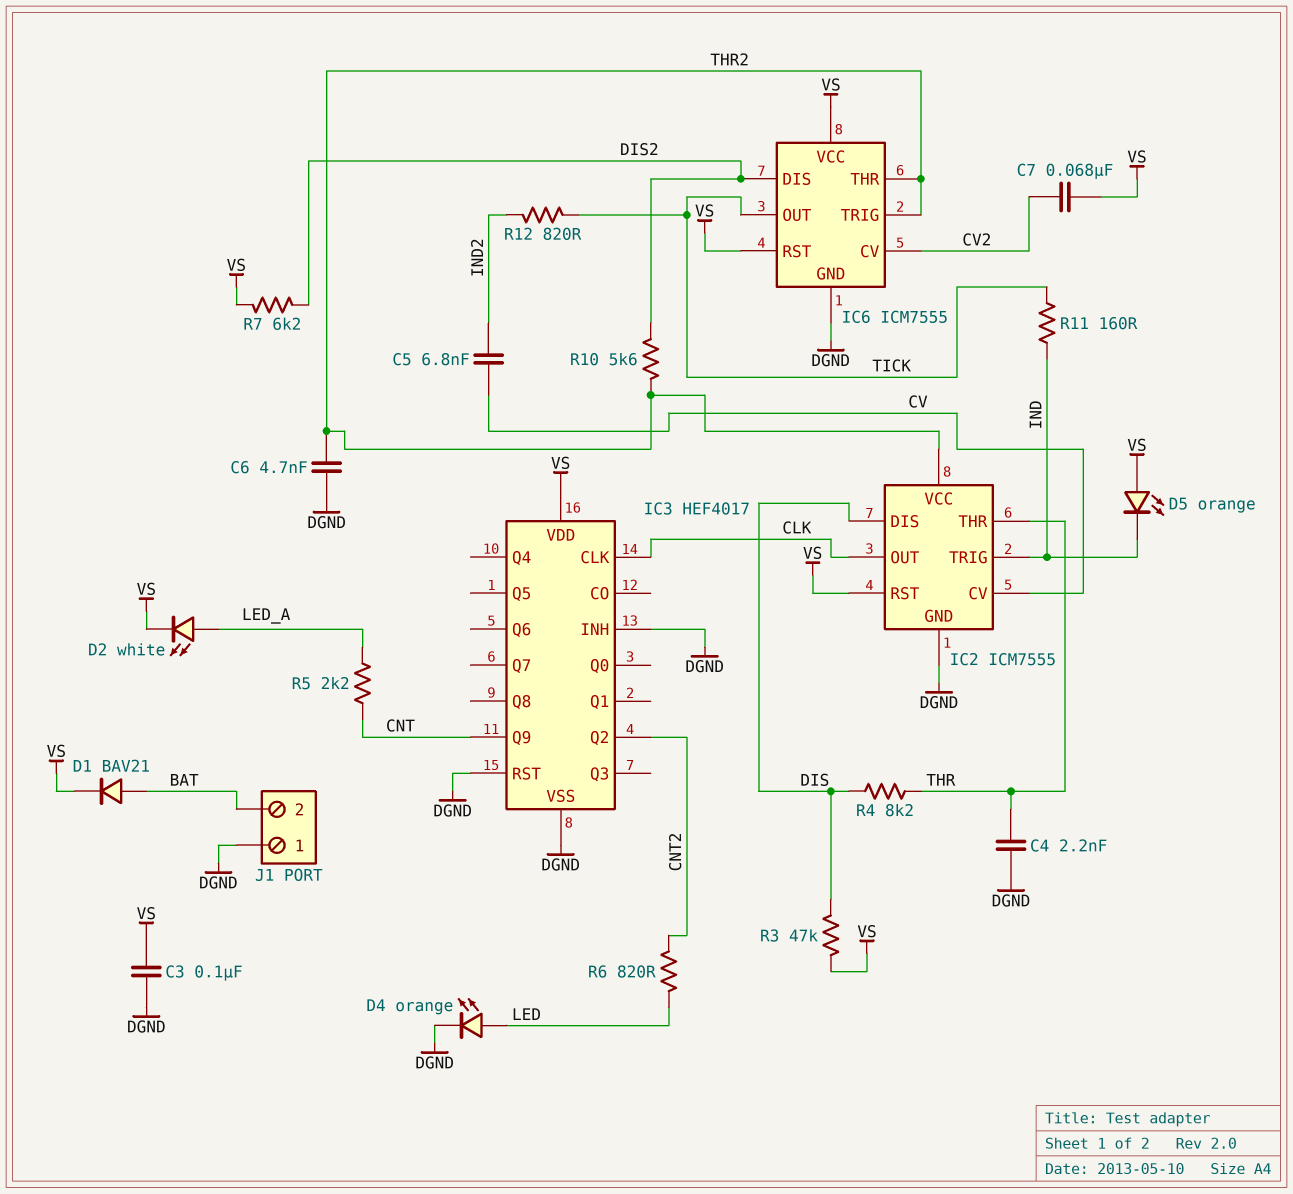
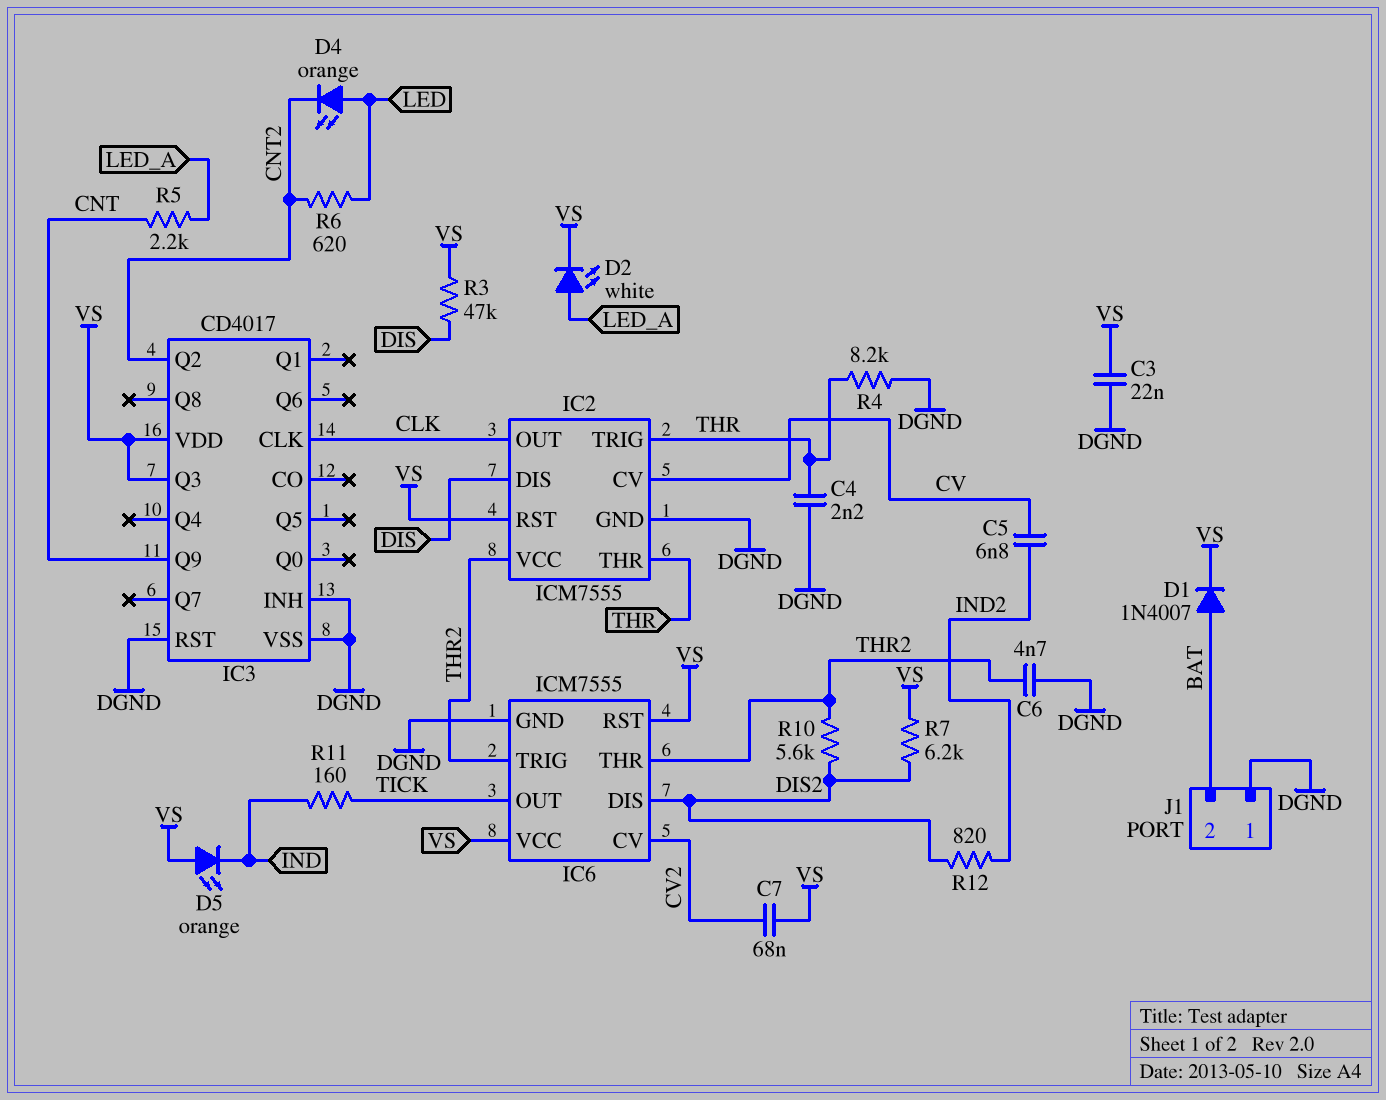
C3: 100nF (DGND, VS) -> 22nF (DGND, VS)
D1: diode BAV21 (A BAT, K VS) -> diode 1N4007 (A BAT, K VS)
D4: LED orange (A LED, K DGND) -> LED orange (A LED, K CNT2)
IC2 pin TRIG: IND -> THR
IC3: HEF4017 -> CD4017
IC3 pin Q3: none -> VS
R4: 8.2k (DIS, THR) -> 8.2k (DGND, THR)
R6: 820 (CNT2, LED) -> 620 (CNT2, LED)
R12: 820 (IND2, TICK) -> 820 (DIS2, IND2)

